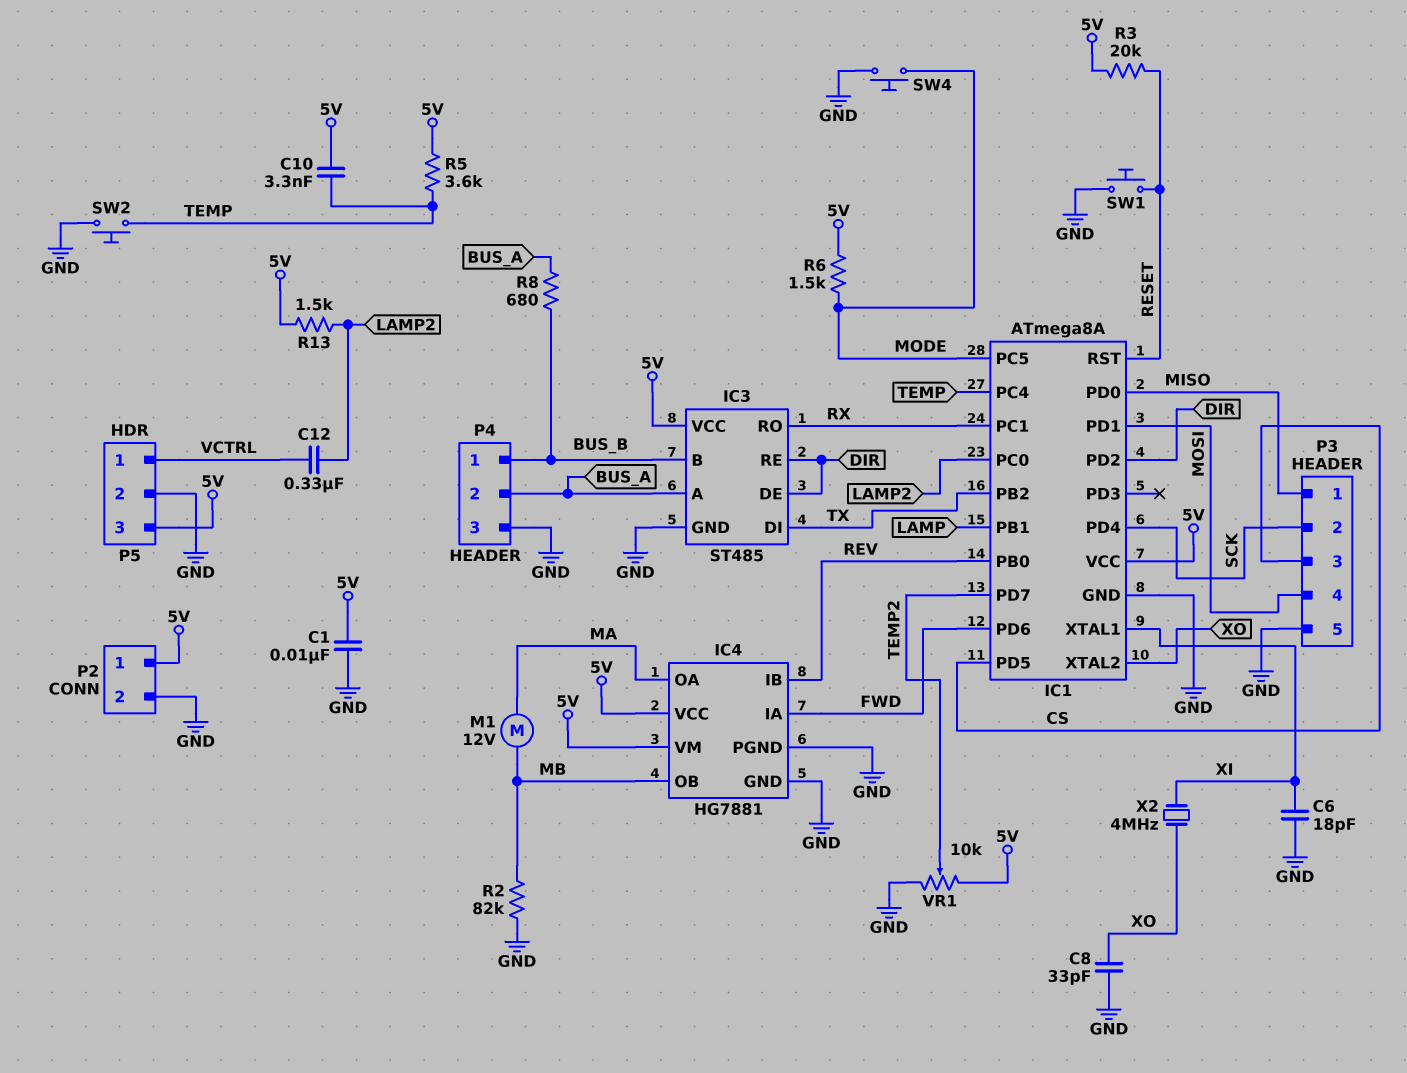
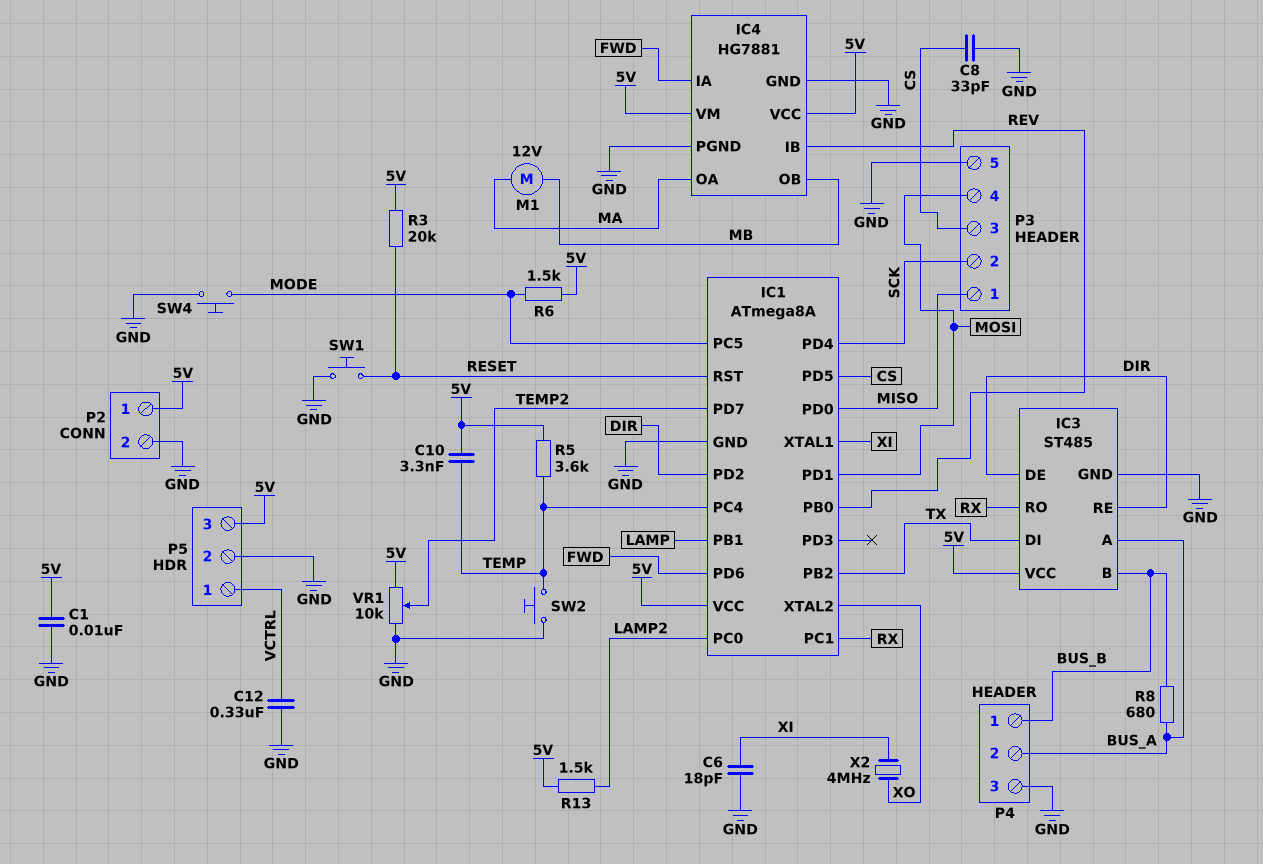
C8: 33pF (GND, XO) -> 33pF (CS, GND)
C12: 330nF (LAMP2, VCTRL) -> 330nF (GND, VCTRL)
R2: 82k (GND, MB) -> none

